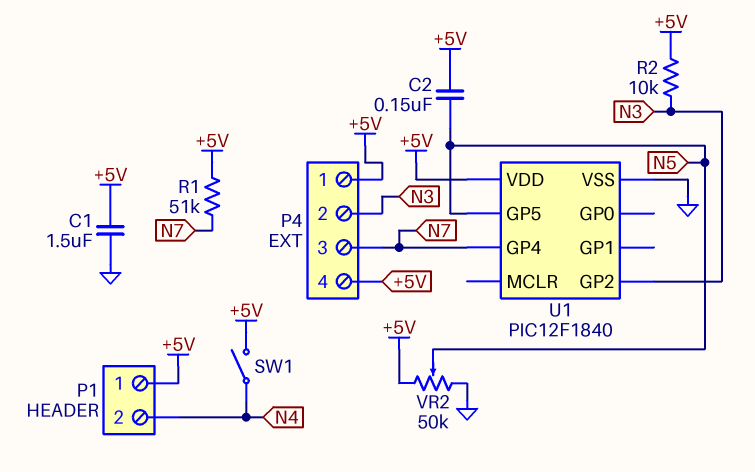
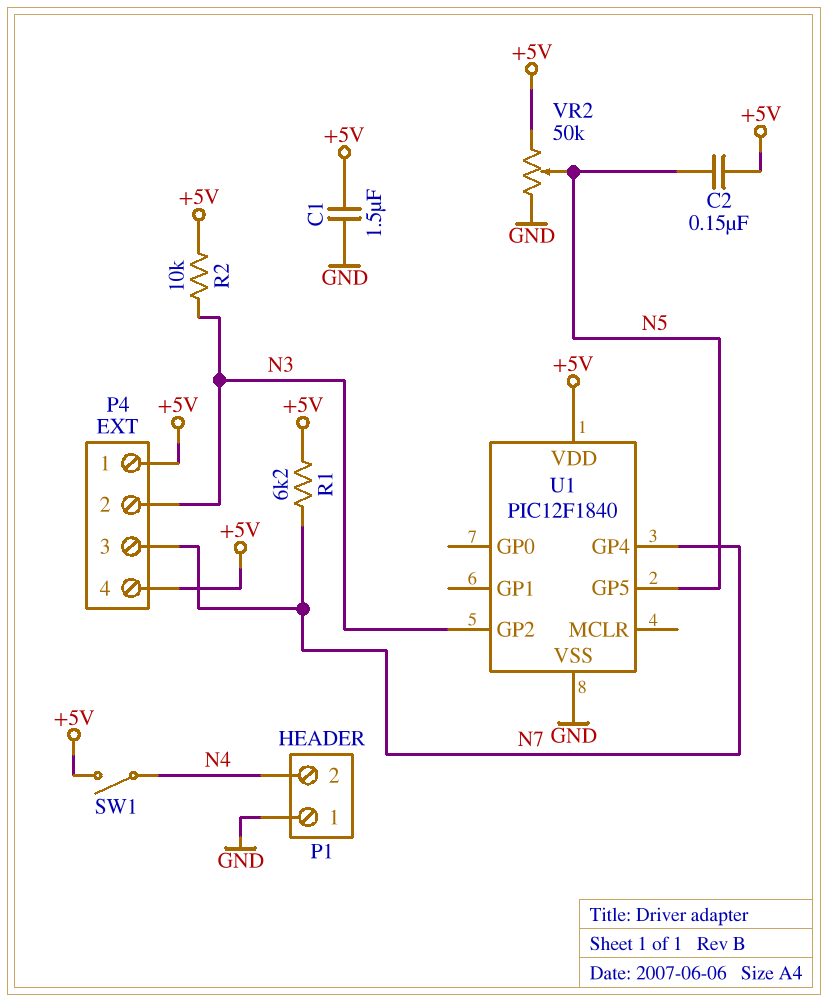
P1 pin 1: +5V -> GND
R1: 51k (+5V, N7) -> 6.2k (+5V, N7)

